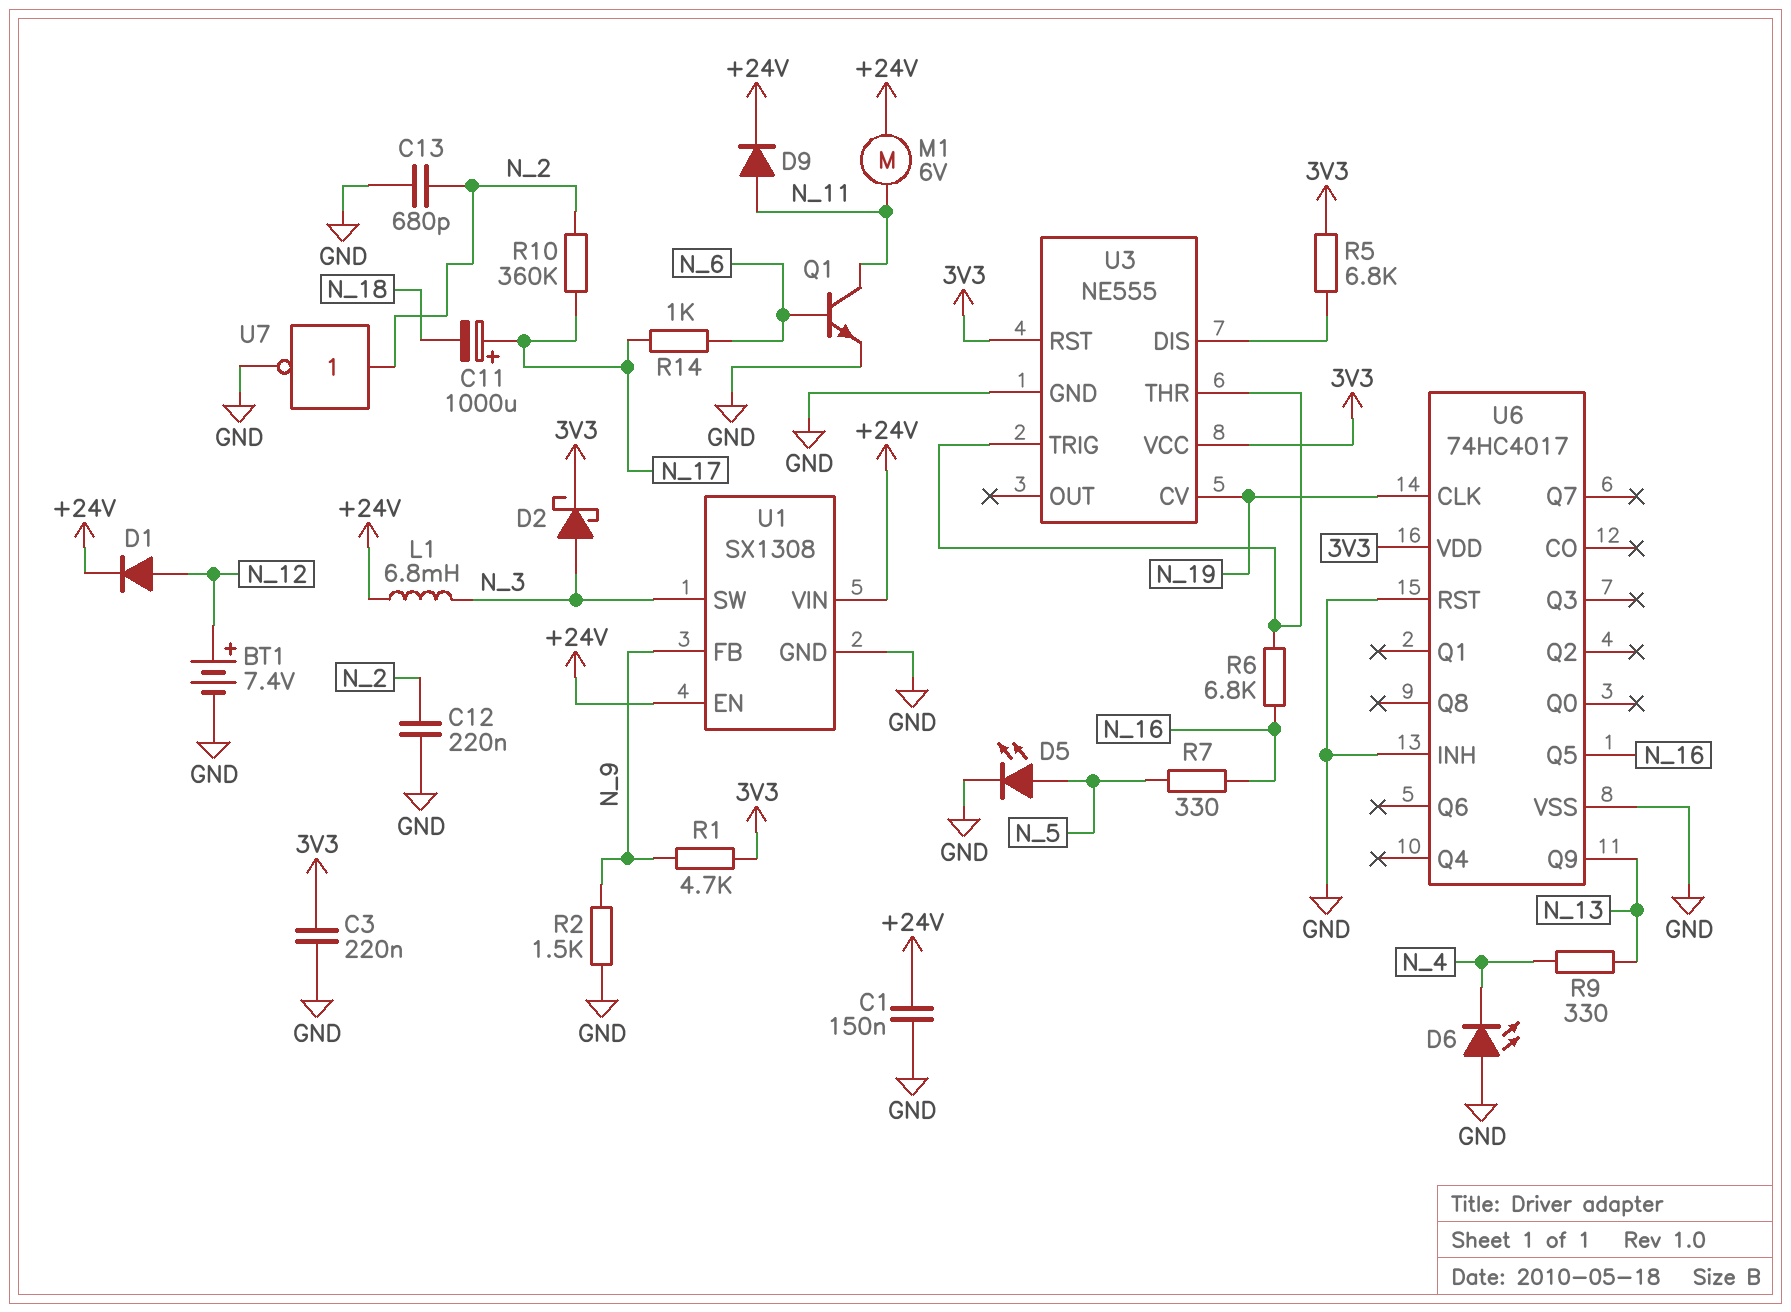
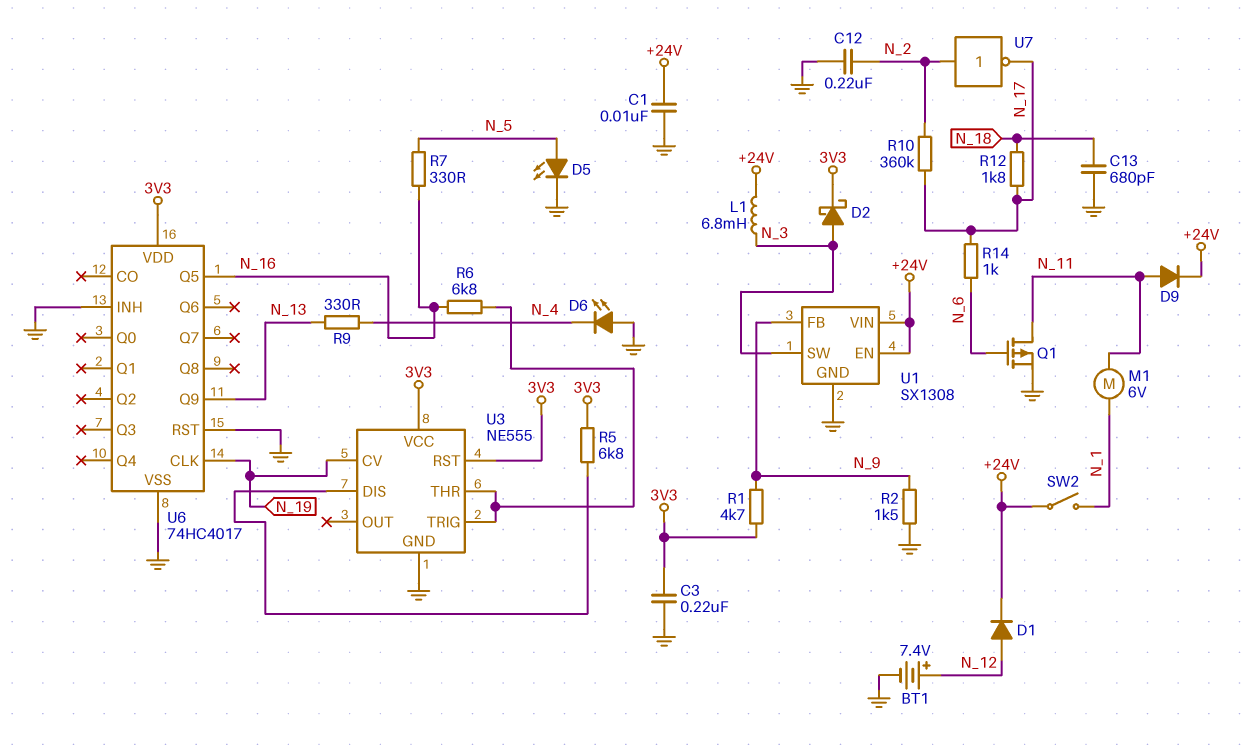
C1: 150nF (+24V, GND) -> 10nF (+24V, GND)
C11: 1000uF (plus N_17, minus N_18) -> none
C13: 680pF (GND, N_2) -> 680pF (GND, N_18)
M1: motor 6V (+24V, N_11) -> motor 6V (N_1, N_11)
Q1: NPN (B N_6, C N_11, E GND) -> PMOS (G N_6, D N_11, S GND)
R12: none -> 1.8k (N_17, N_18)
SW2: none -> switch (+24V, N_1)
U7: NOT (in N_2, out GND) -> NOT (in N_2, out N_17)

